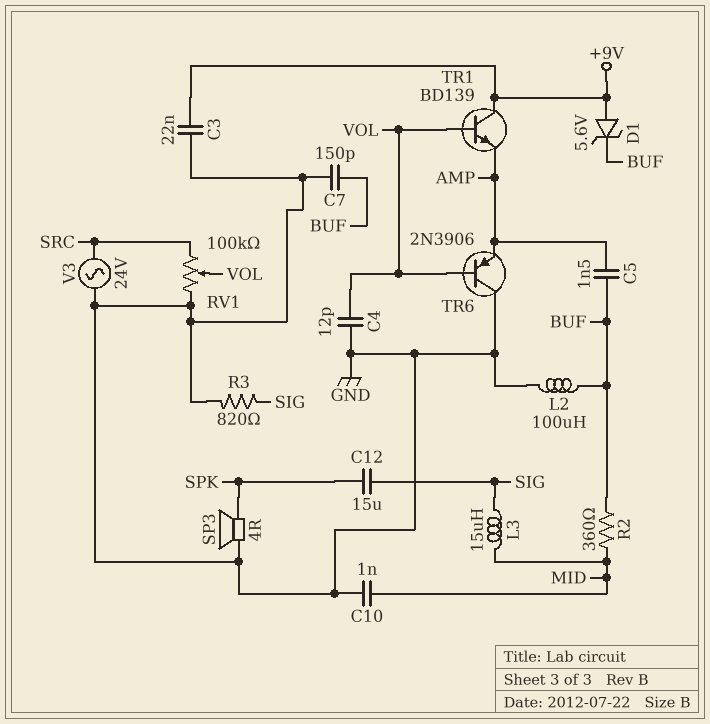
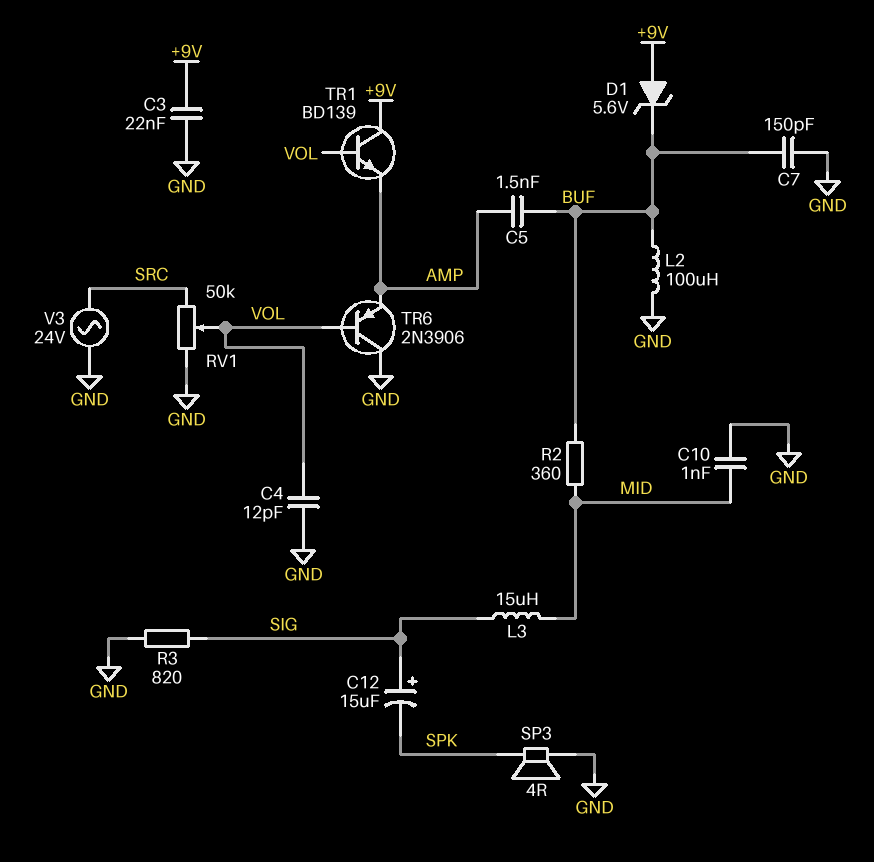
C12: 15uF (SIG, SPK) -> 15uF (plus SIG, minus SPK)
RV1: 100k (GND, SRC, wiper VOL) -> 50k (GND, SRC, wiper VOL)

